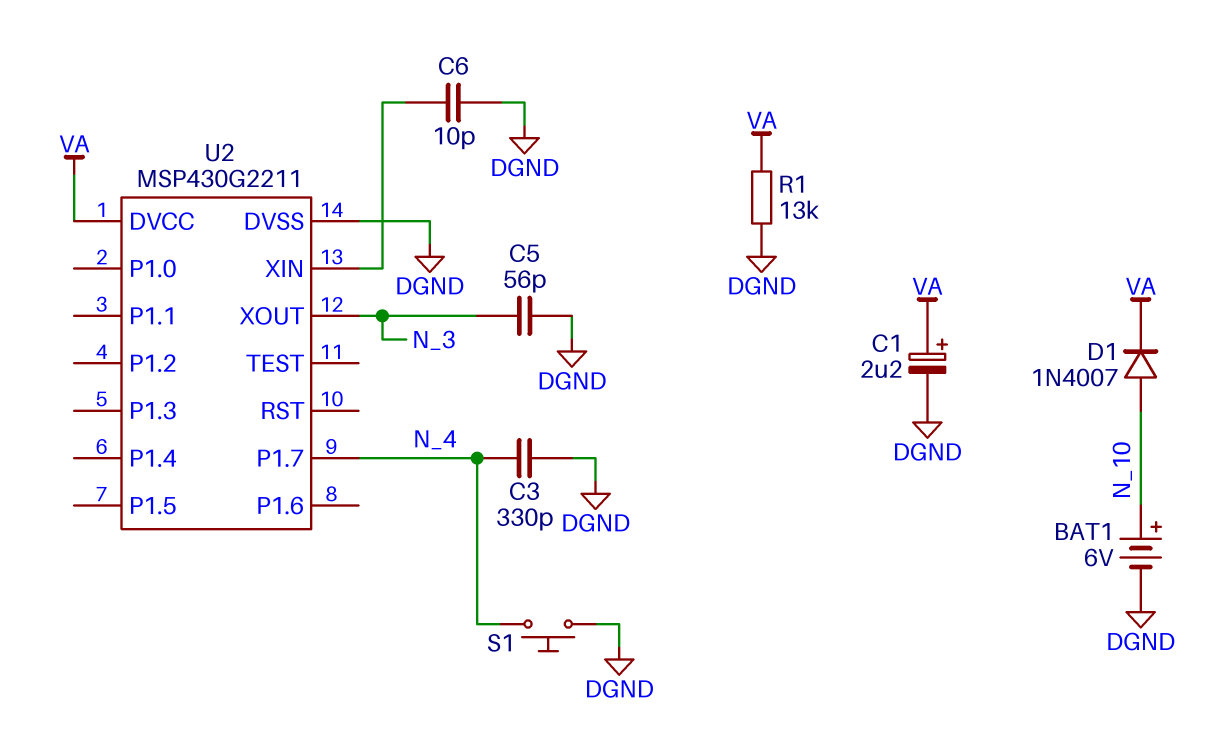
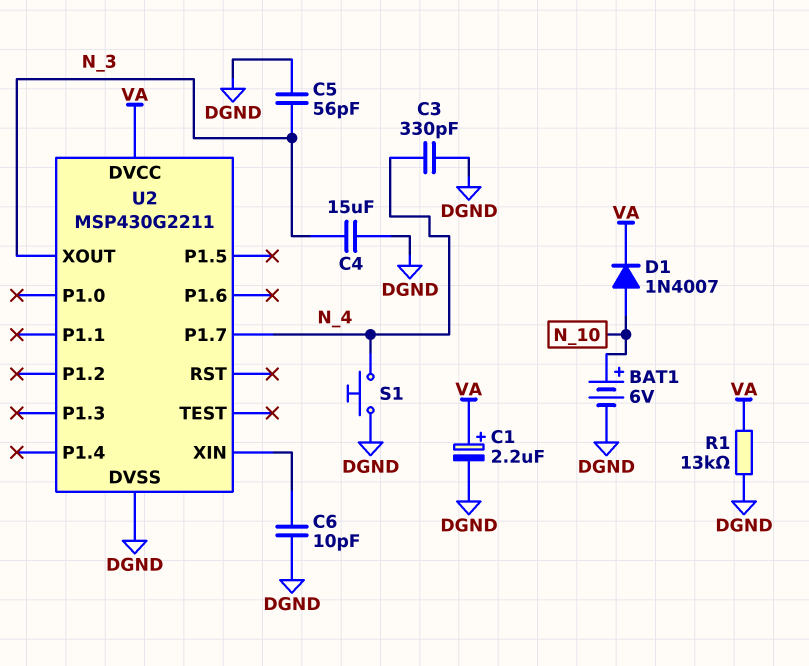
C4: none -> 15uF (DGND, N_3)

